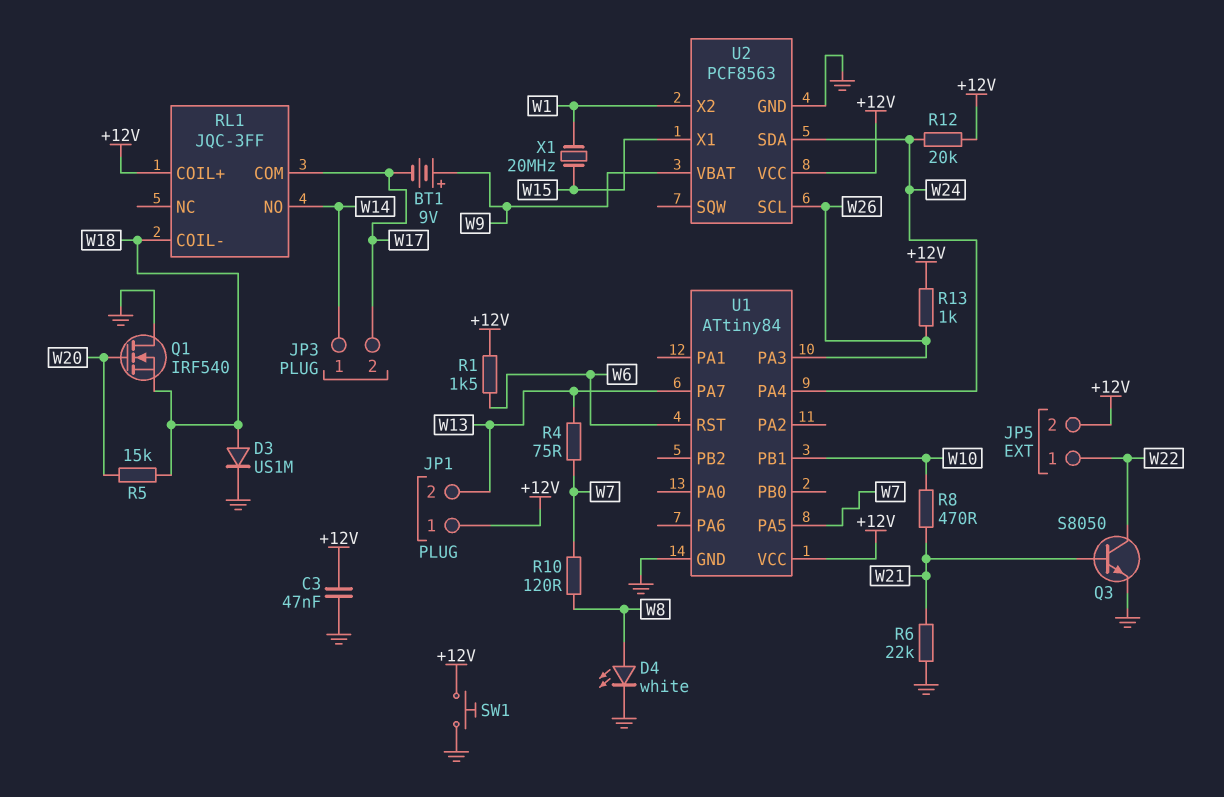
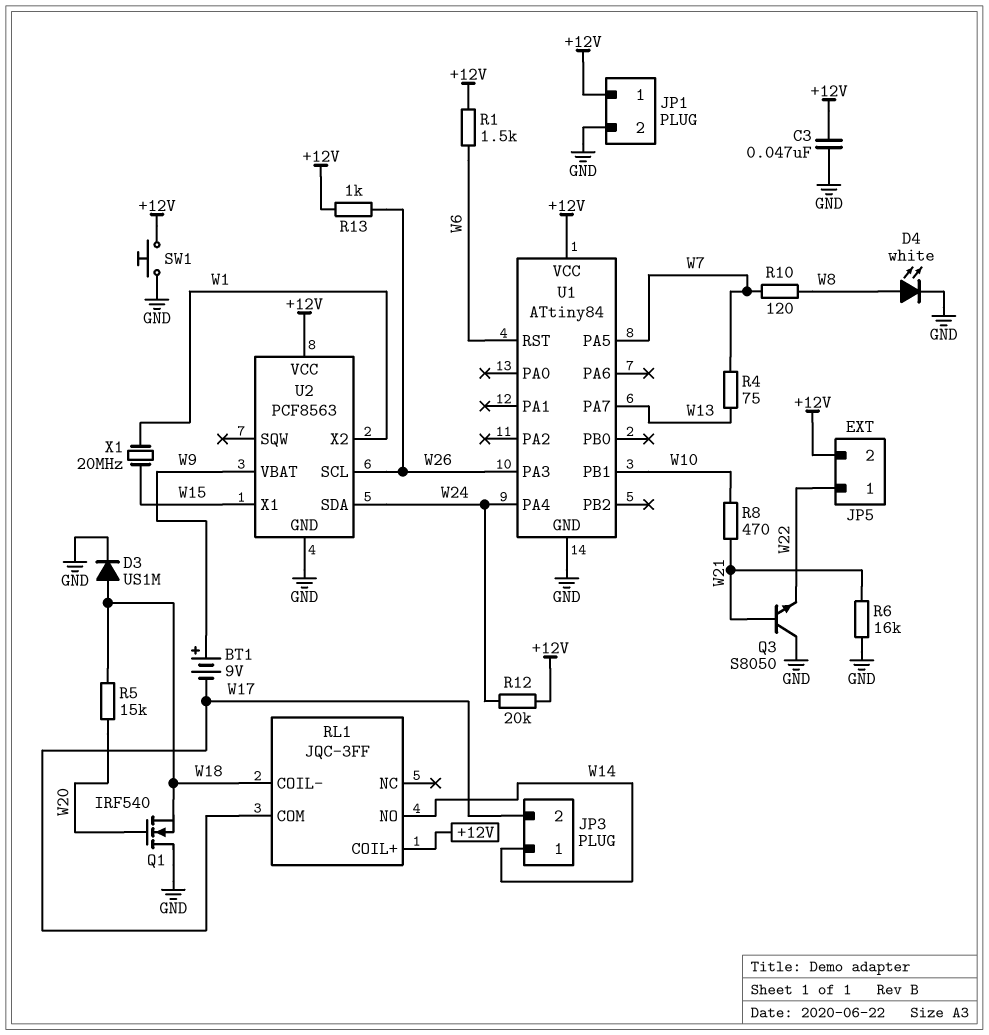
JP1 pin 2: W13 -> GND
Q3: NPN S8050 (B W21, C W22, E GND) -> NPN S8050 (B W21, C GND, E W22)
R6: 22k (GND, W21) -> 16k (GND, W21)

